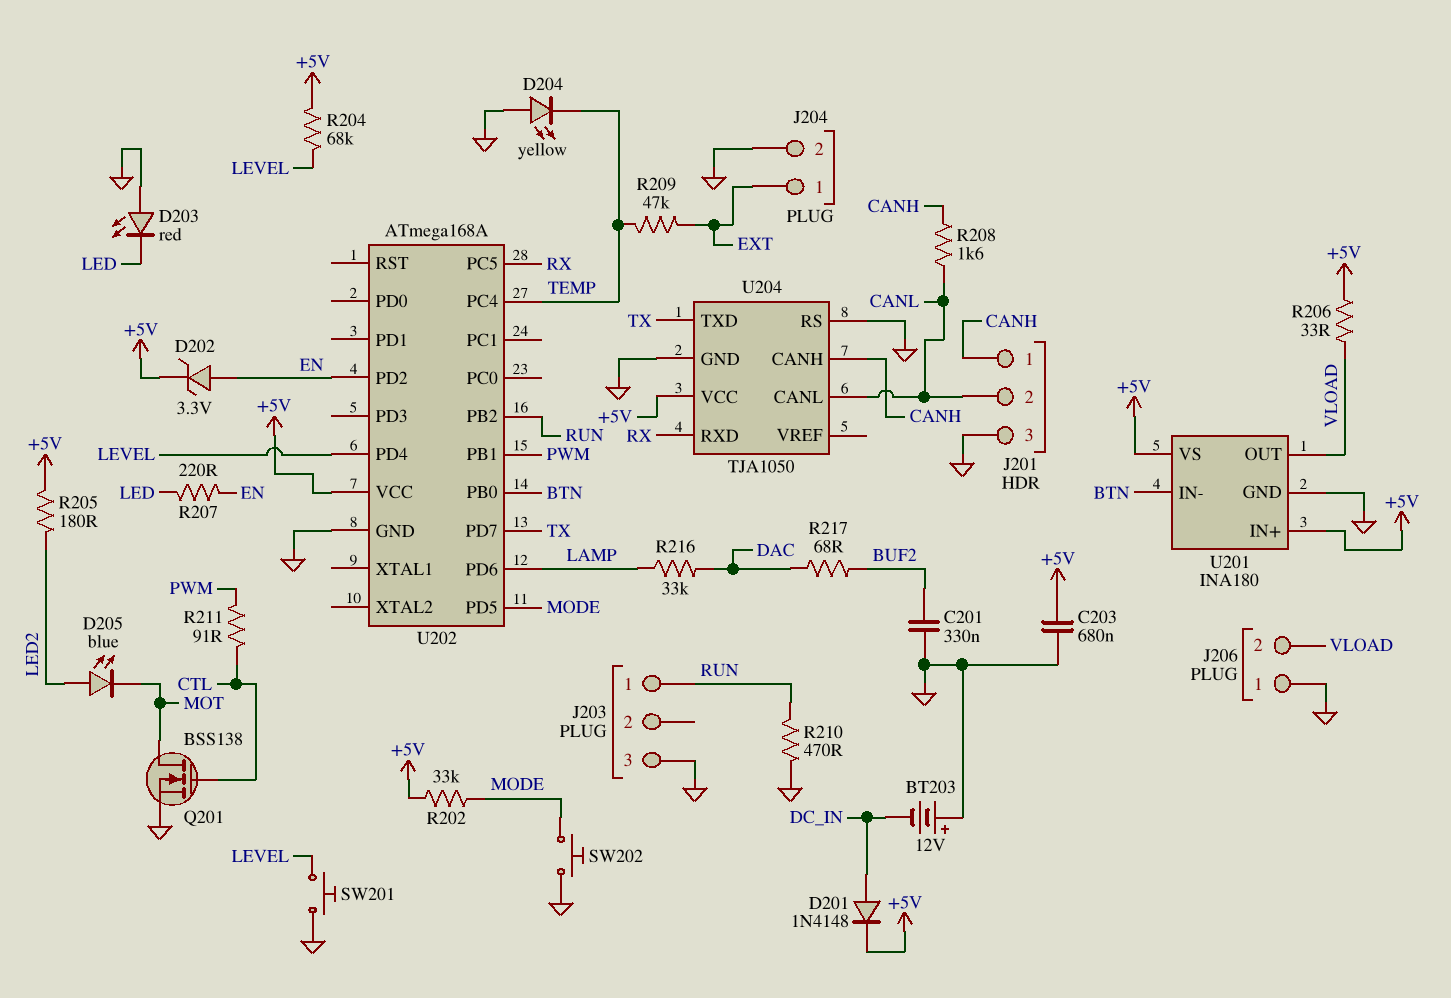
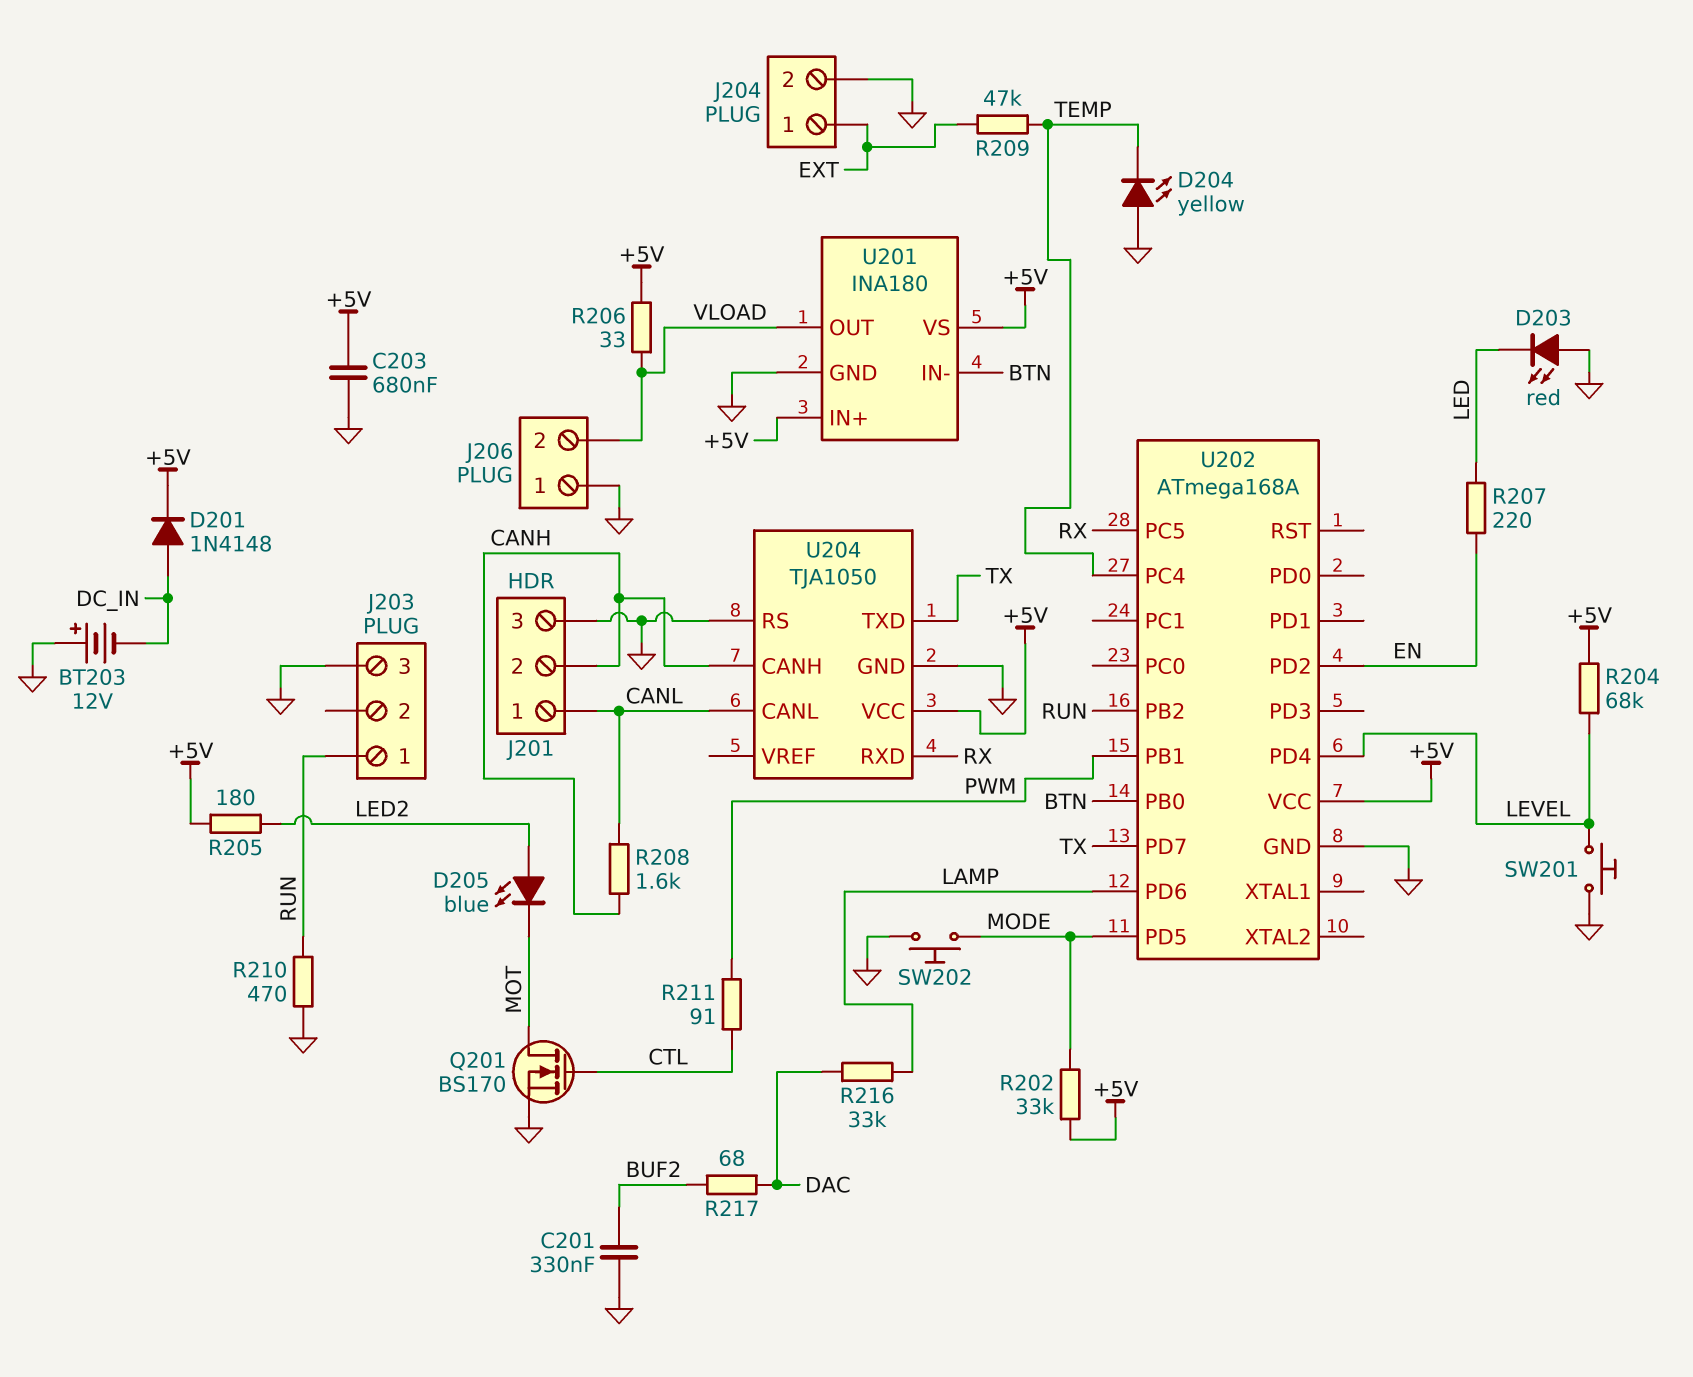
D202: zener 3.3V (A EN, K +5V) -> none
J201 pin 1: CANH -> CANL
J201 pin 2: CANL -> CANH
Q201: NMOS BSS138 (G CTL, D MOT, S GND) -> NMOS BS170 (G CTL, D MOT, S GND)

